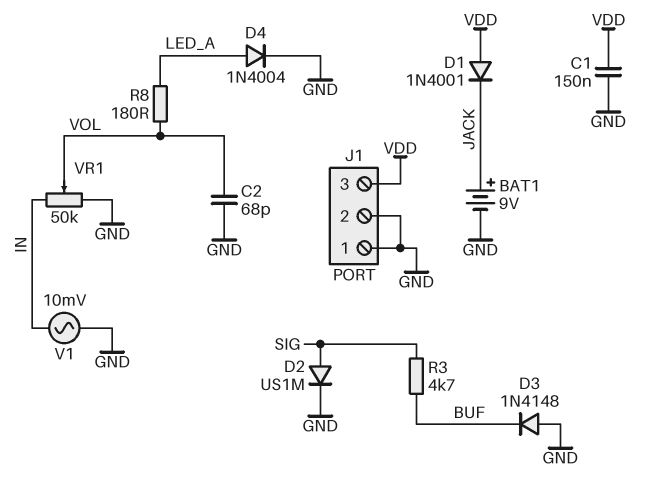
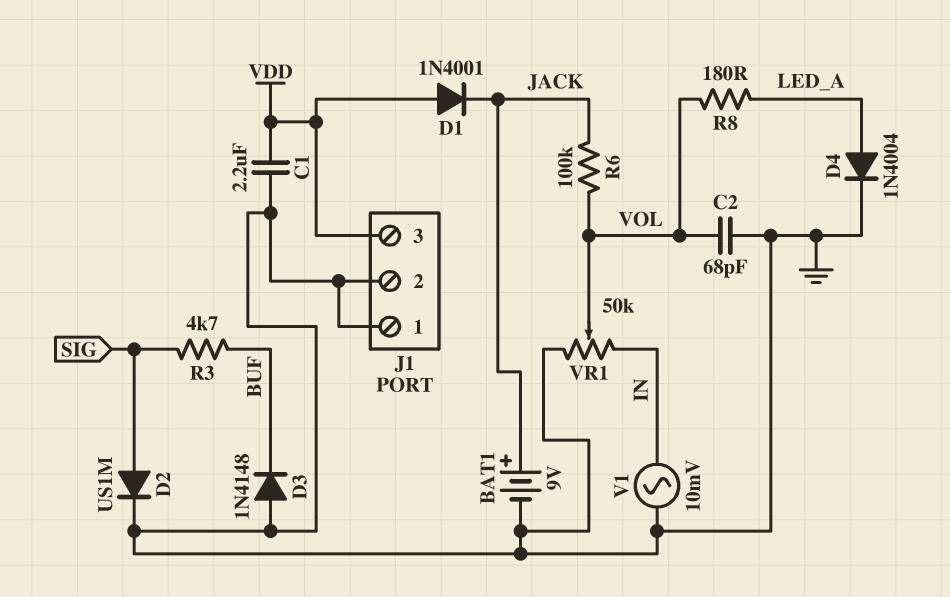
C1: 150nF (GND, VDD) -> 2.2uF (GND, VDD)
R6: none -> 100k (JACK, VOL)

